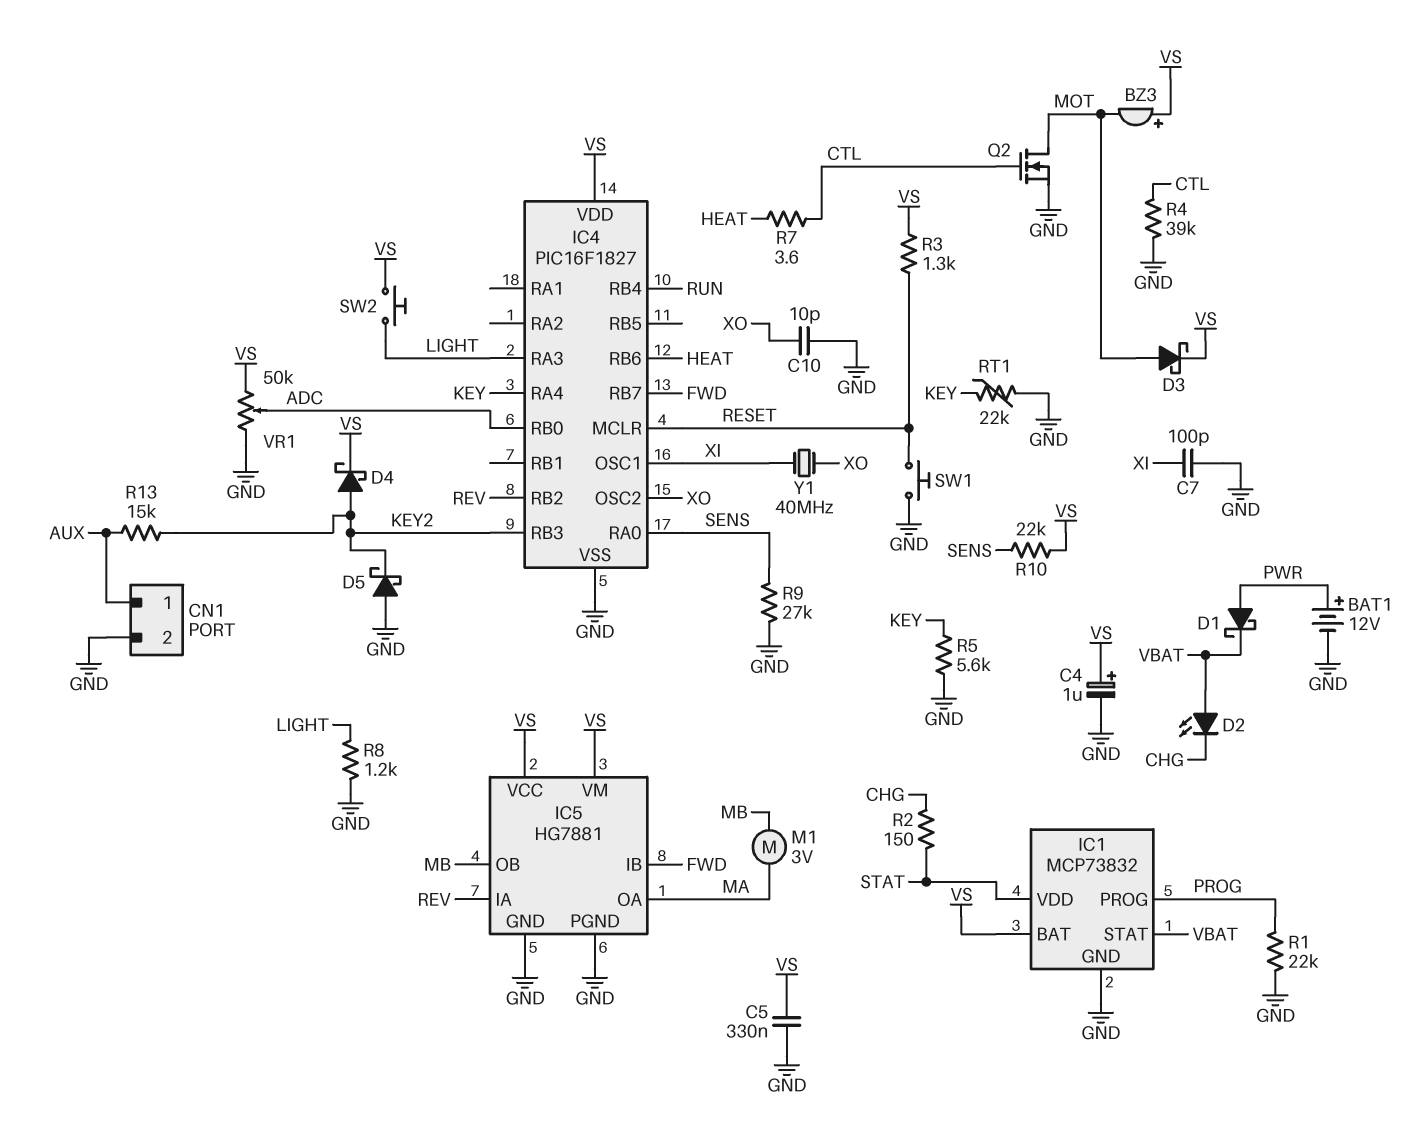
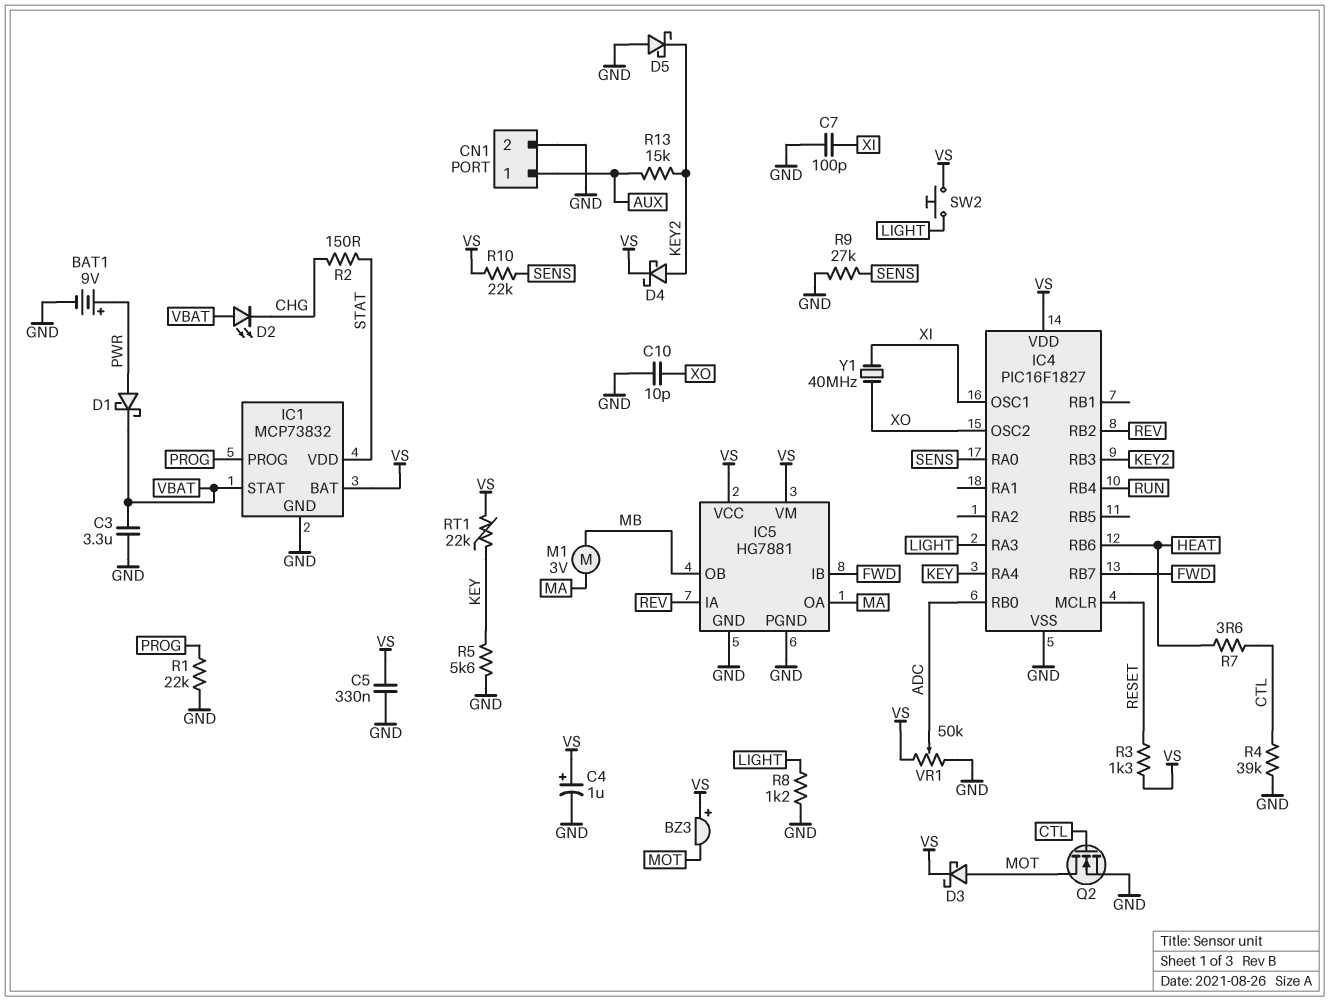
BAT1: 12V (plus PWR, minus GND) -> 9V (plus PWR, minus GND)
C3: none -> 3.3uF (GND, VBAT)
RT1: 22k (GND, KEY) -> 22k (KEY, VS)
SW1: button (GND, RESET) -> none

